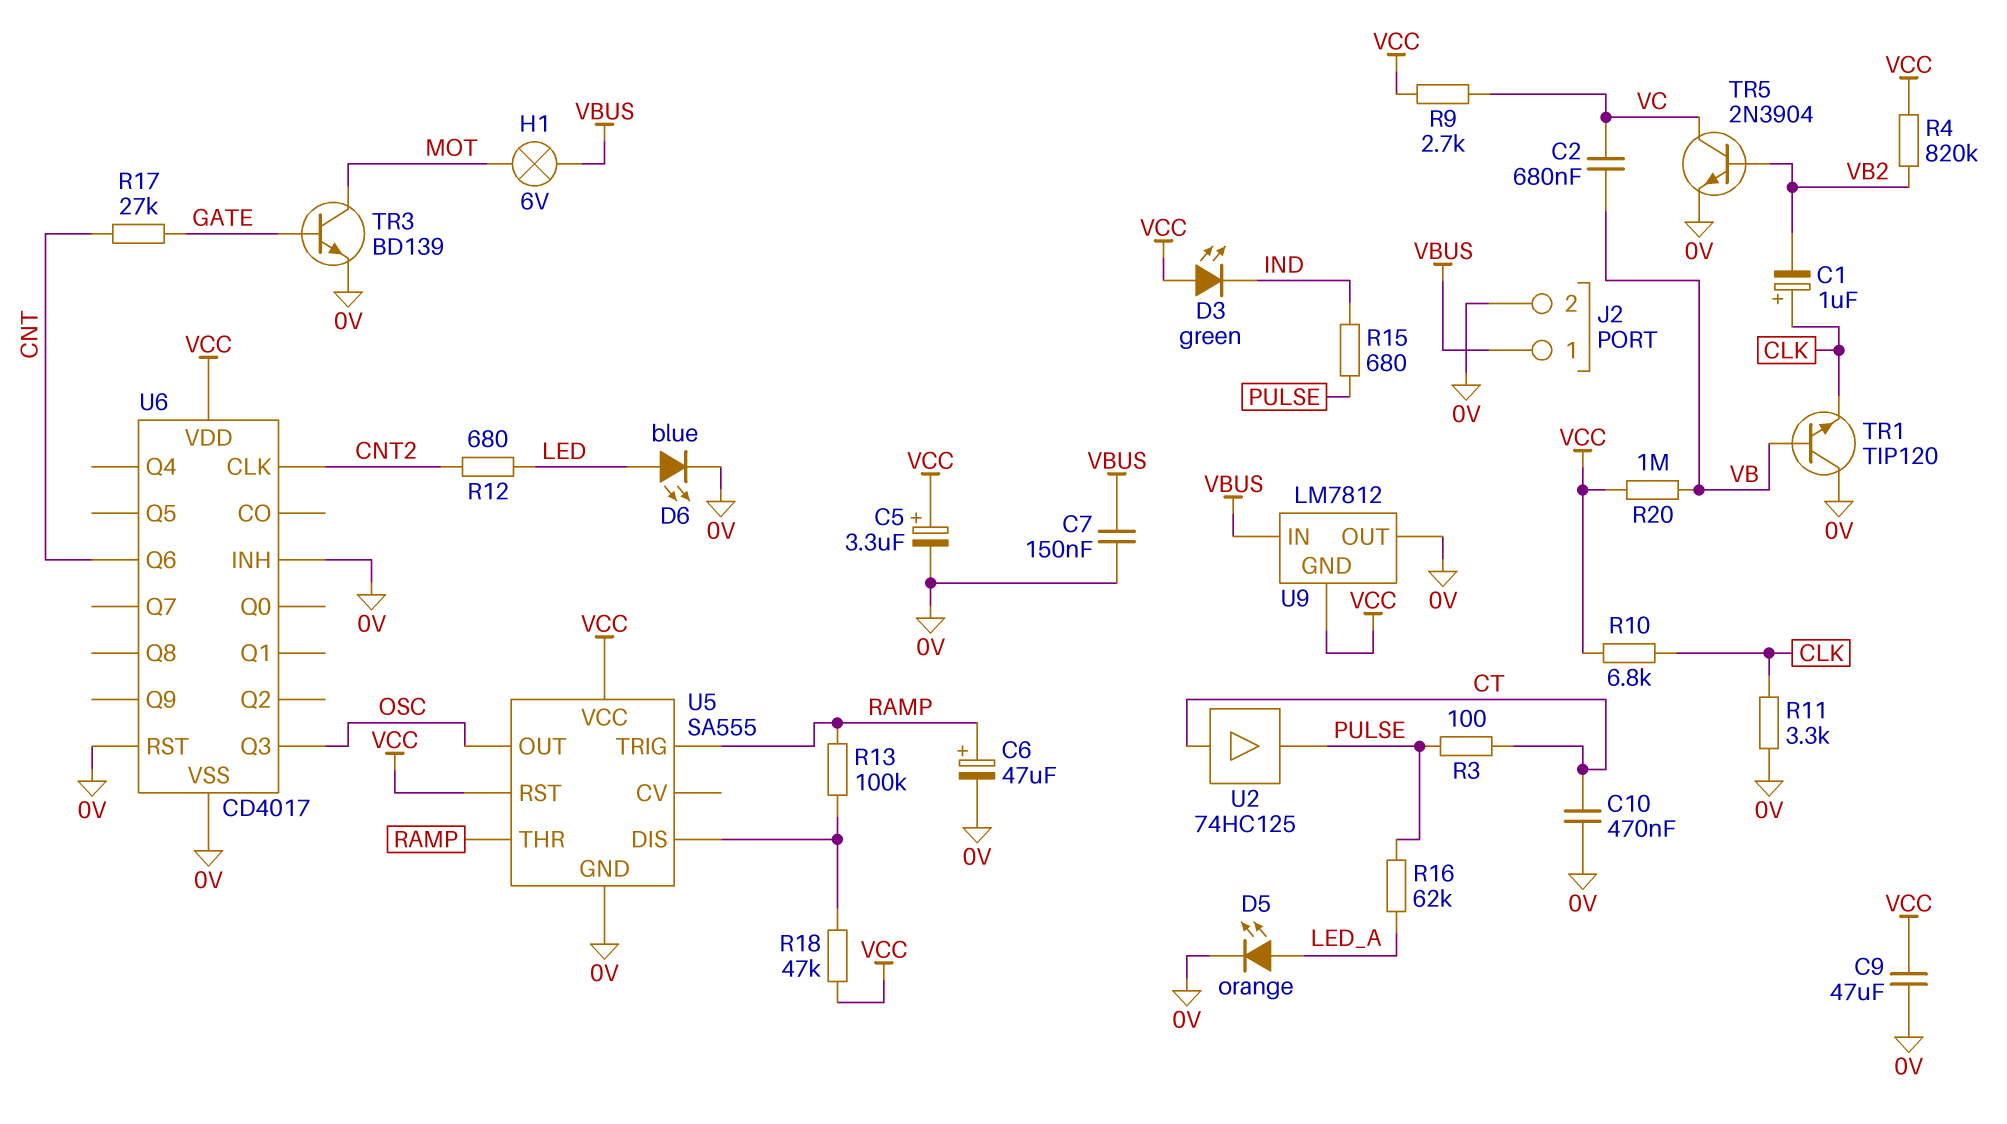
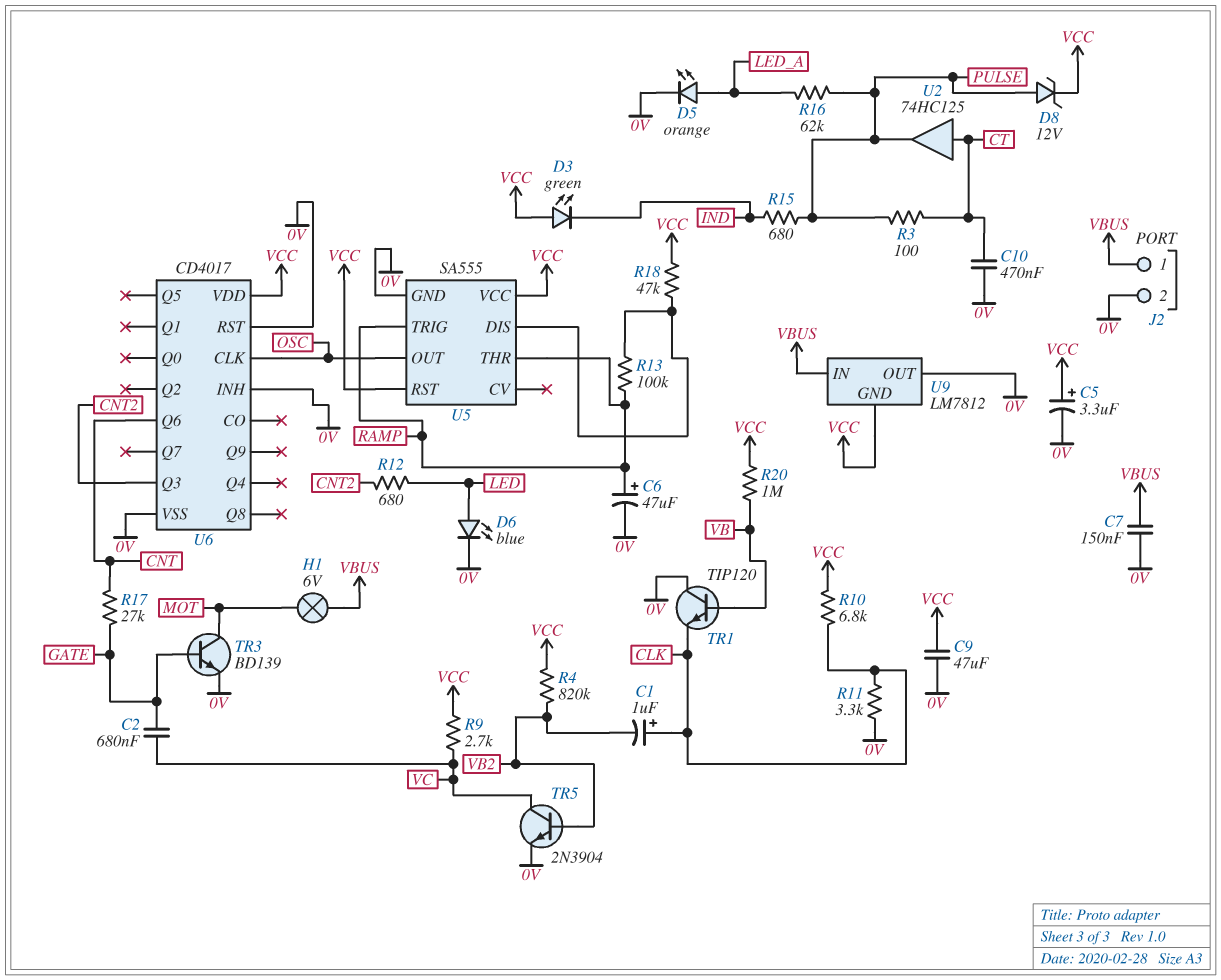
C2: 680nF (VB, VC) -> 680nF (GATE, VC)
D8: none -> zener 12V (A PULSE, K VCC)
U6 pin CLK: CNT2 -> OSC
U6 pin Q3: OSC -> CNT2

